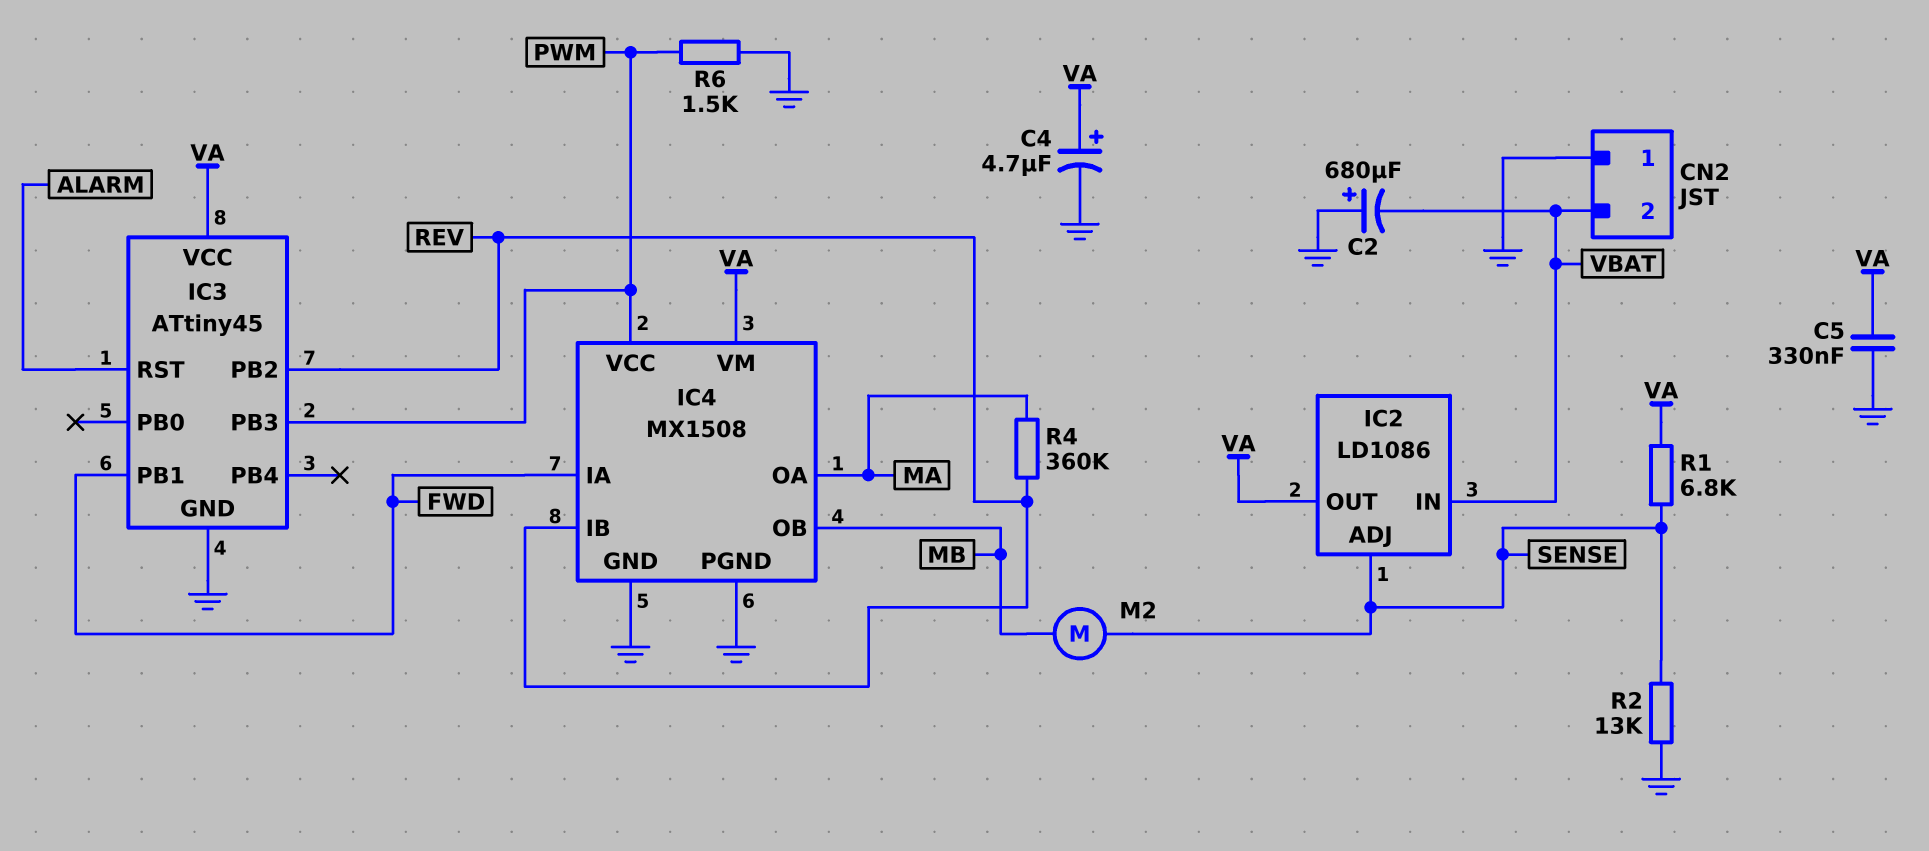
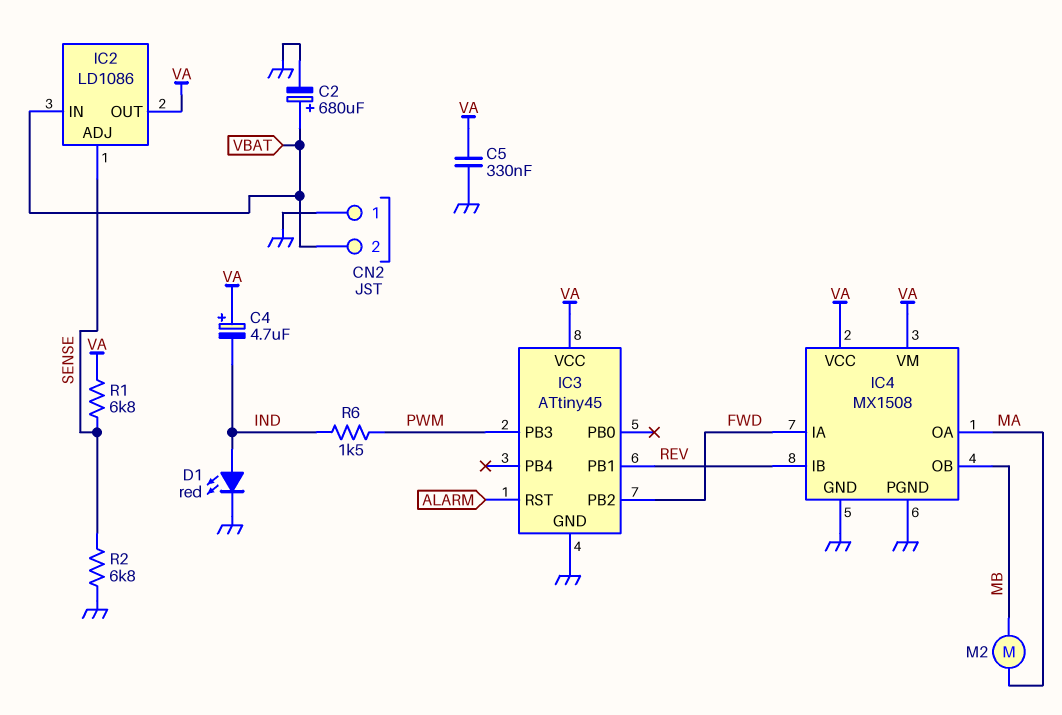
C2: 680uF (plus GND, minus VBAT) -> 680uF (plus VBAT, minus GND)
C4: 4.7uF (plus VA, minus GND) -> 4.7uF (plus VA, minus IND)
D1: none -> LED red (A IND, K GND)
IC3 pin PB1: FWD -> REV
IC3 pin PB2: REV -> FWD
IC4 pin VCC: PWM -> VA
M2: motor (MB, SENSE) -> motor (MA, MB)
R2: 13k (GND, SENSE) -> 6.8k (GND, SENSE)
R4: 360k (MA, REV) -> none
R6: 1.5k (GND, PWM) -> 1.5k (IND, PWM)

